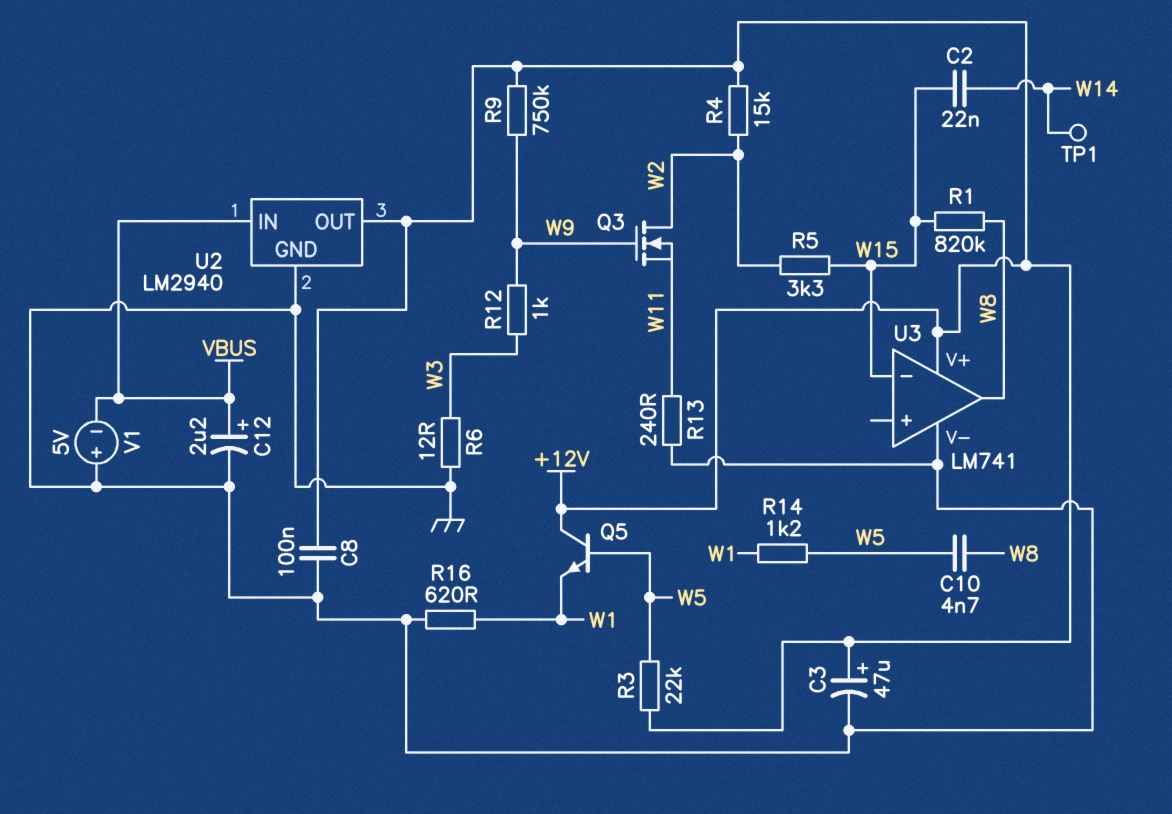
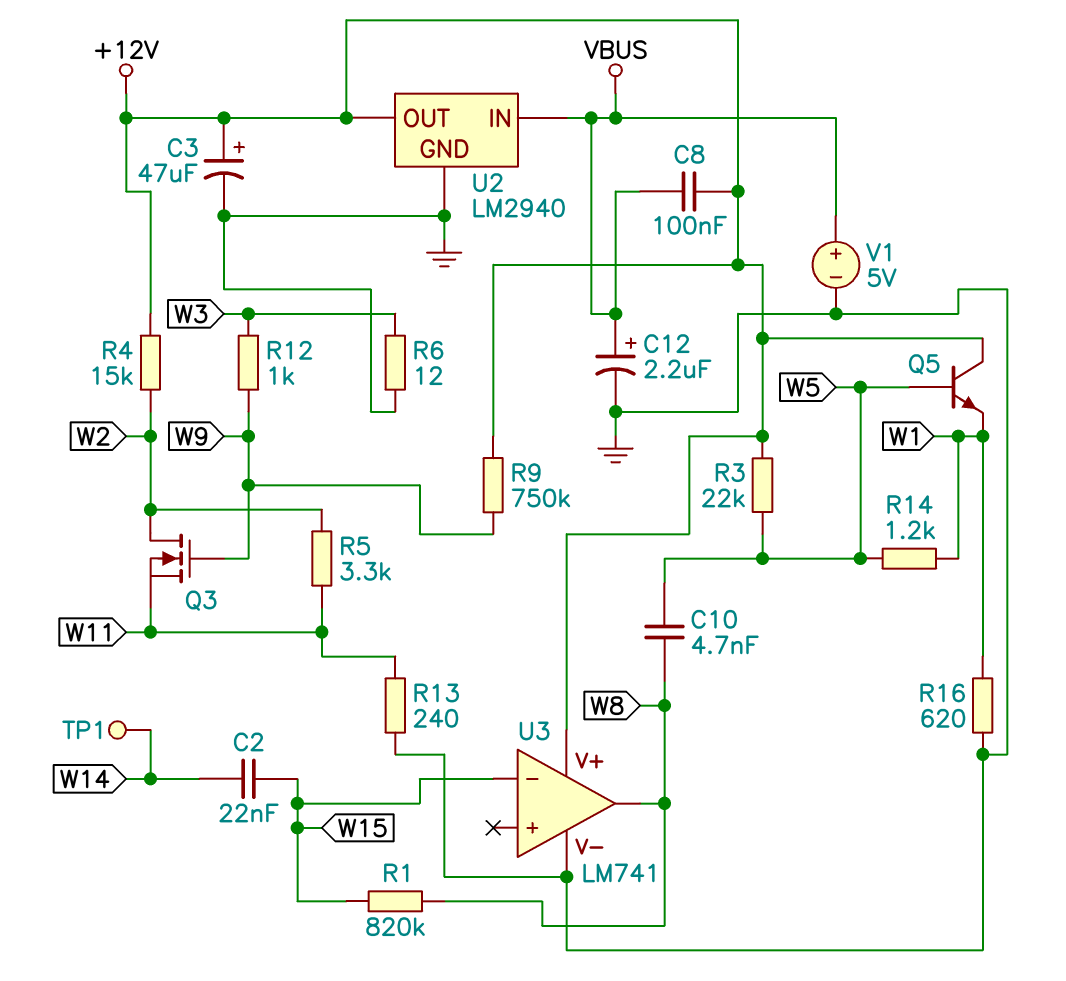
C8: 100nF (+12V, GND) -> 100nF (+12V, VBUS)
R5: 3.3k (W2, W15) -> 3.3k (W2, W11)
V1: 5V (plus GND, minus VBUS) -> 5V (plus VBUS, minus GND)

